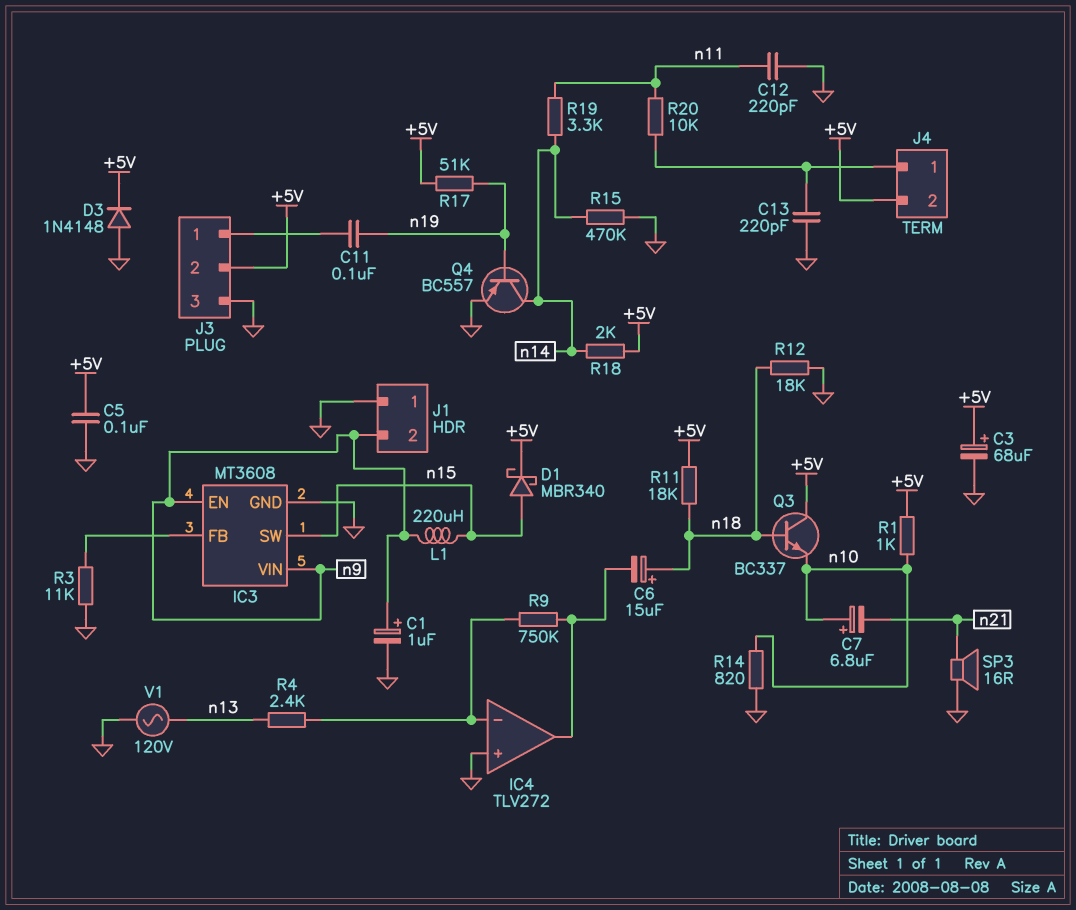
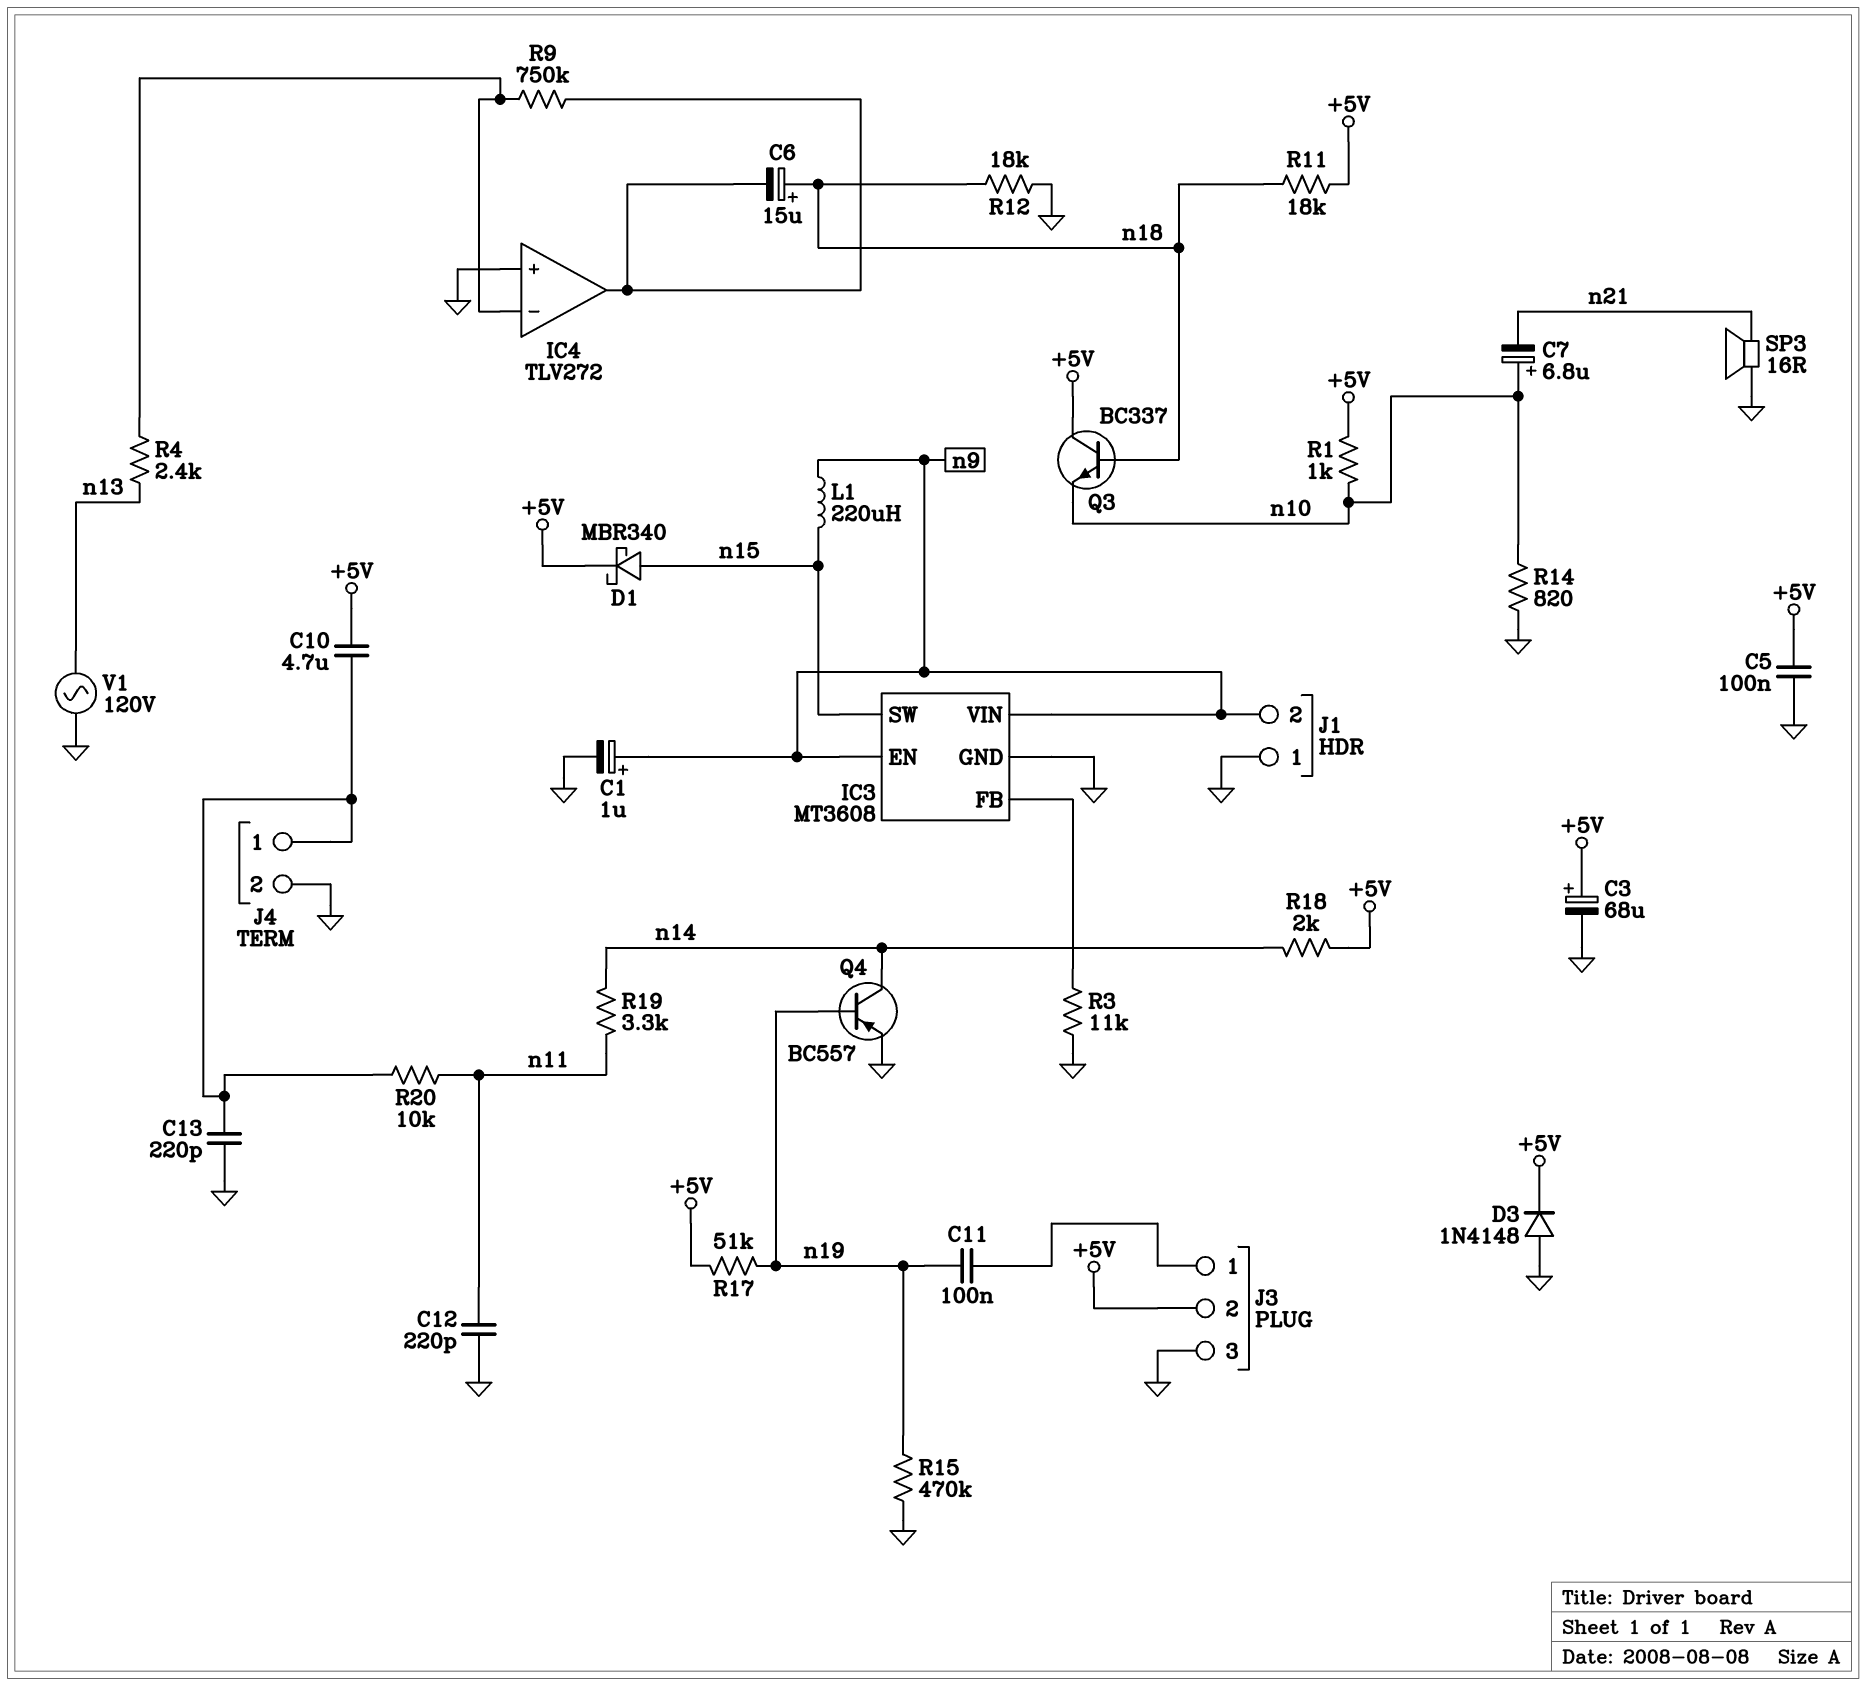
C10: none -> 4.7uF (+5V, J4/1)
J4 pin 2: +5V -> GND
R15: 470k (GND, n14) -> 470k (GND, n19)

